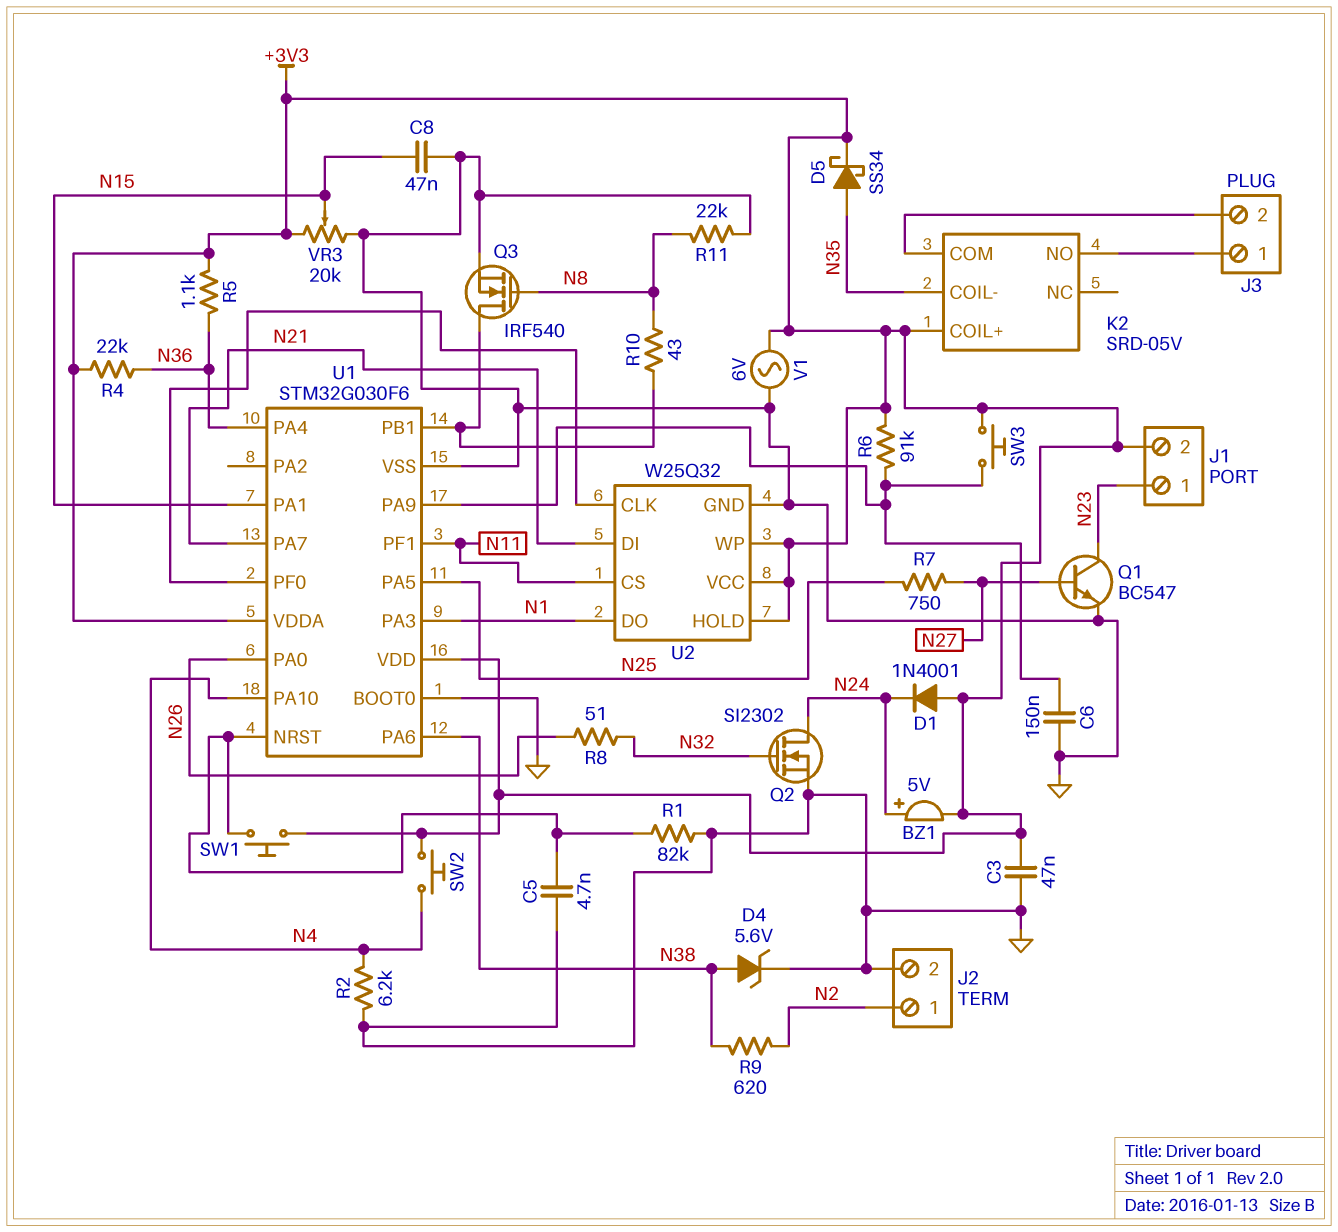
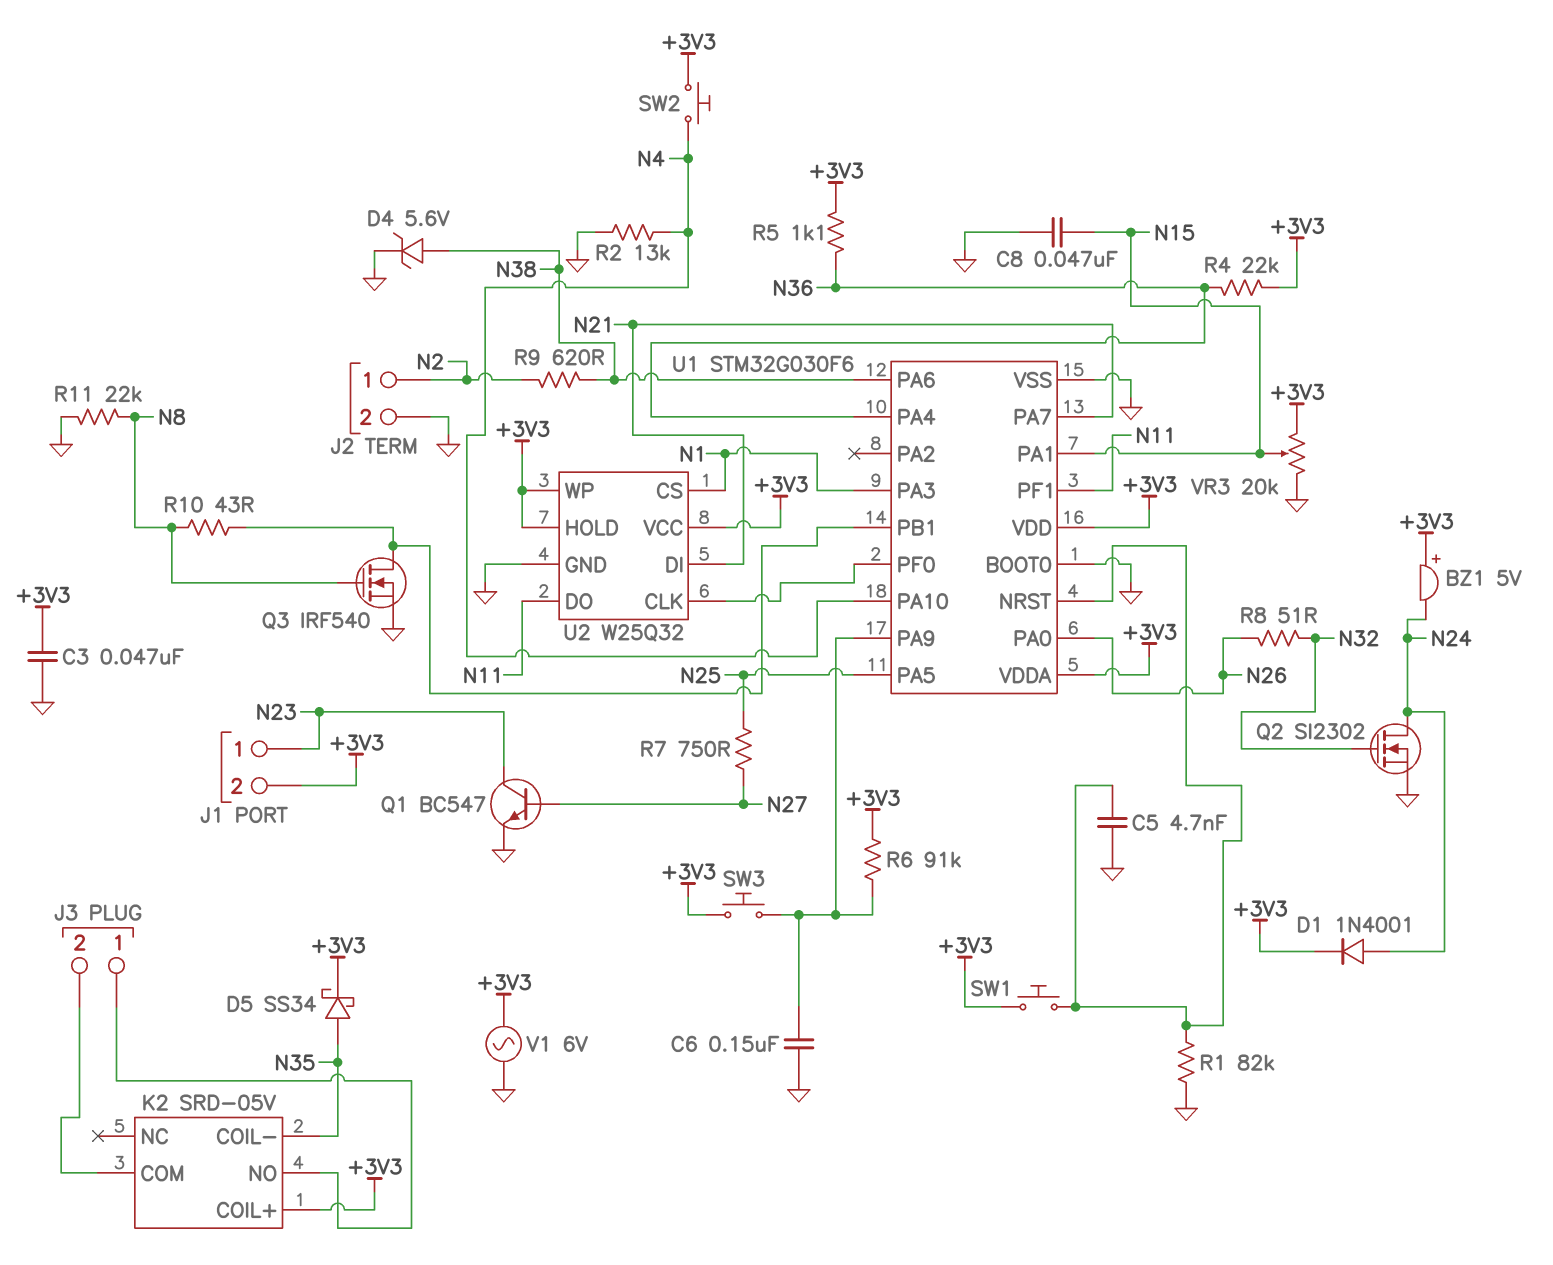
BZ1: buzzer 5V (plus N24, minus +3V3) -> buzzer 5V (plus +3V3, minus N24)
D1: diode 1N4001 (A +3V3, K N24) -> diode 1N4001 (A N24, K +3V3)
R2: 6.2k (GND, N4) -> 13k (GND, N4)
U2 pin CS: N11 -> N1
U2 pin DO: N1 -> N11

